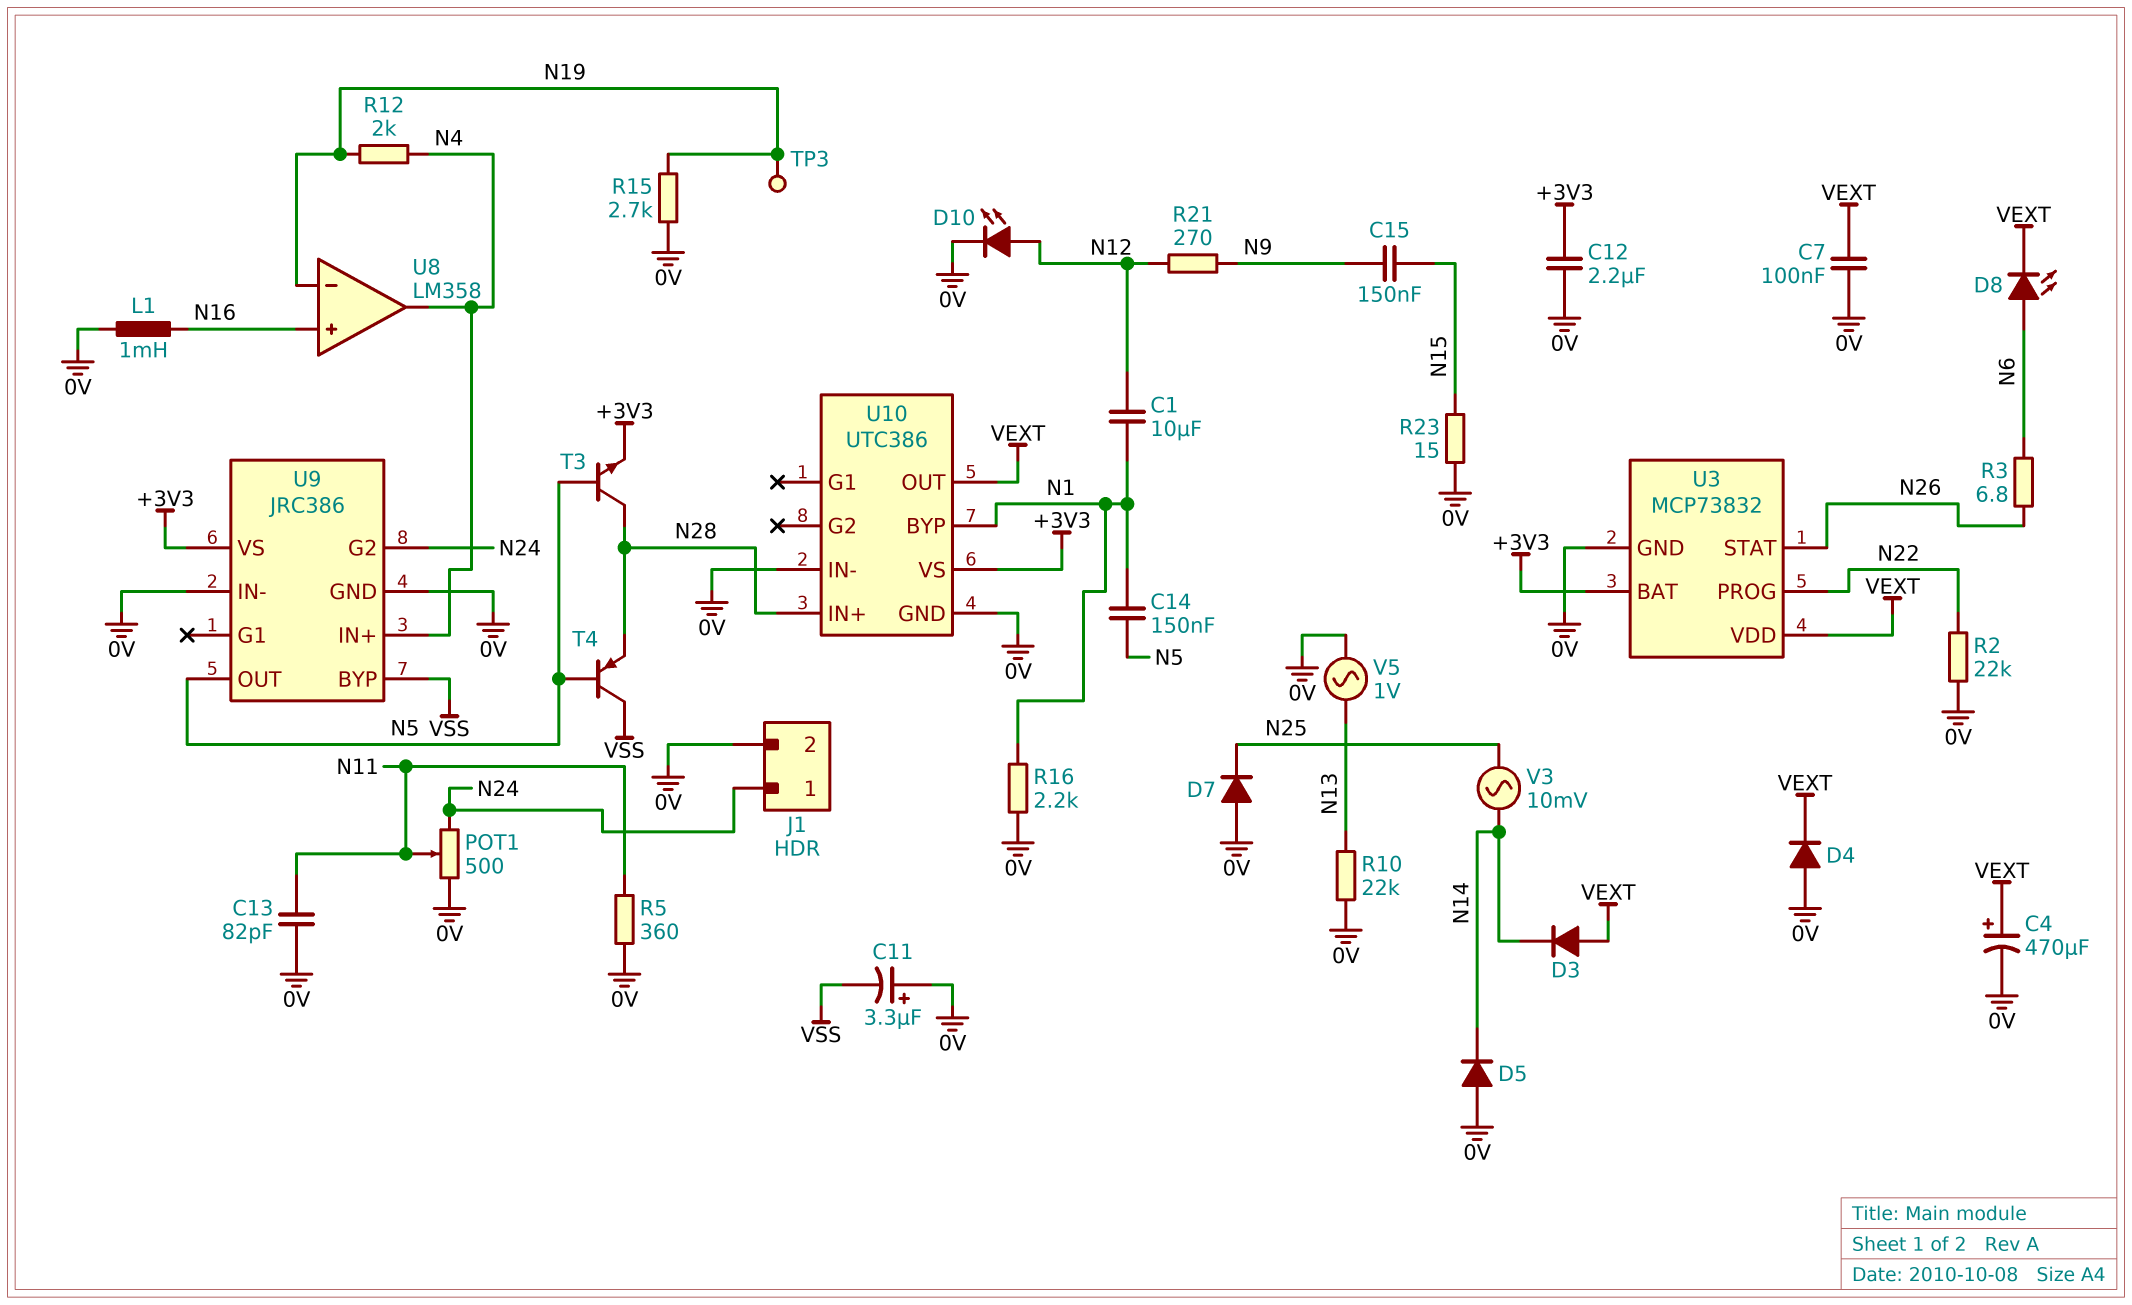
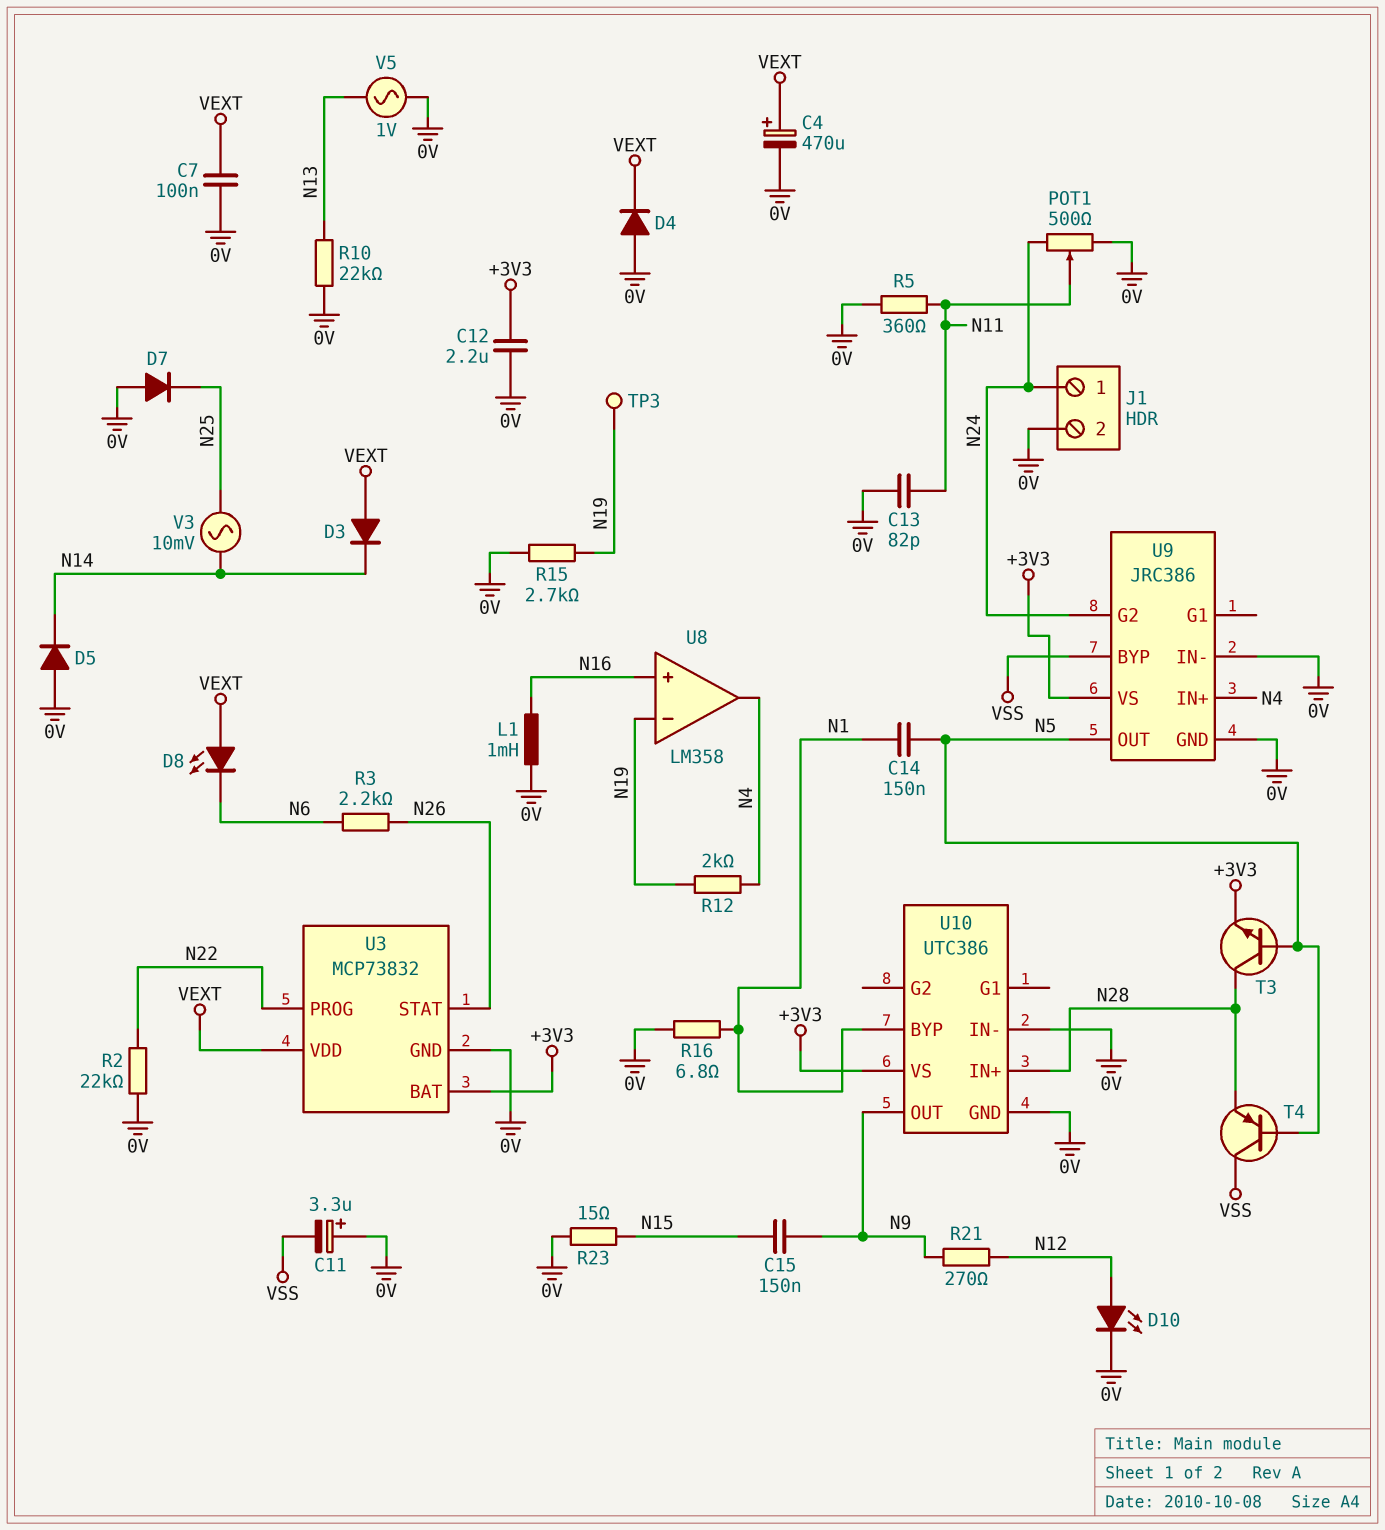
C1: 10uF (N1, N12) -> none
D8: LED (A N6, K VEXT) -> LED (A VEXT, K N6)
R3: 6.8 (N6, N26) -> 2.2k (N6, N26)
R16: 2.2k (0V, N1) -> 6.8 (0V, N1)
U10 pin OUT: VEXT -> N9

